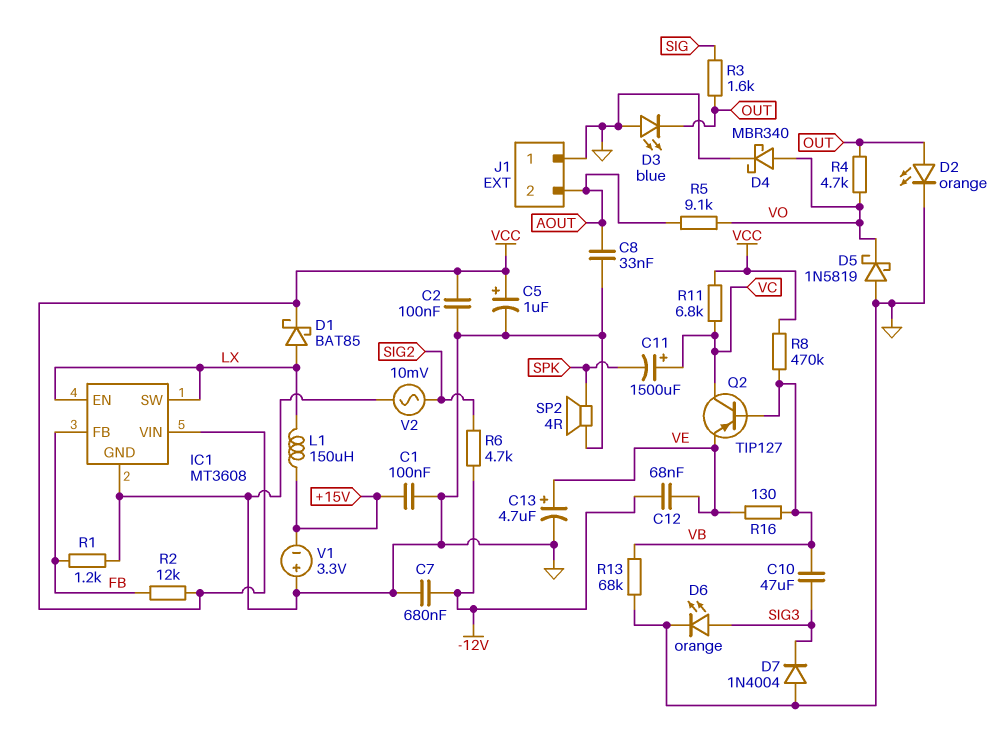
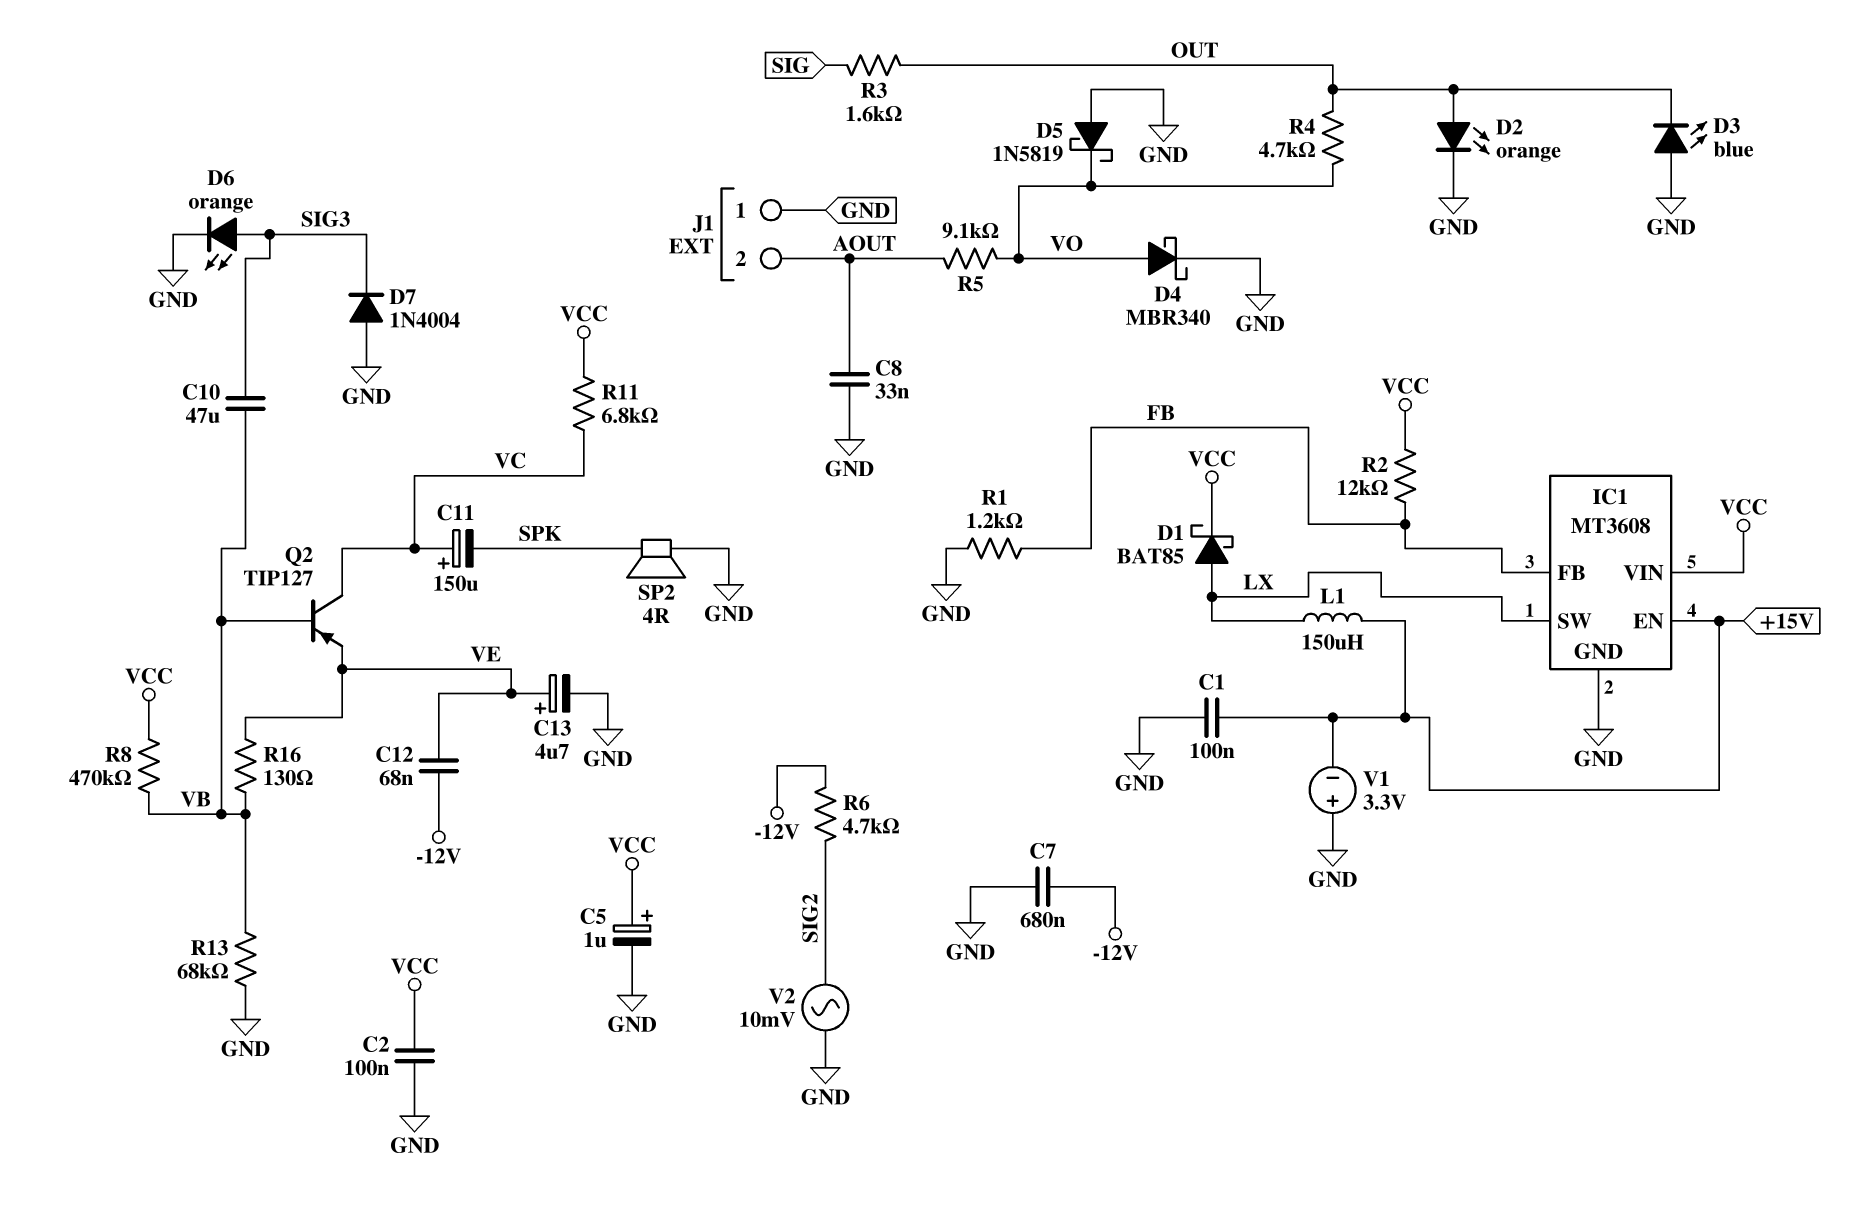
C11: 1500uF (plus VC, minus SPK) -> 150uF (plus VC, minus SPK)
IC1 pin EN: LX -> +15V

